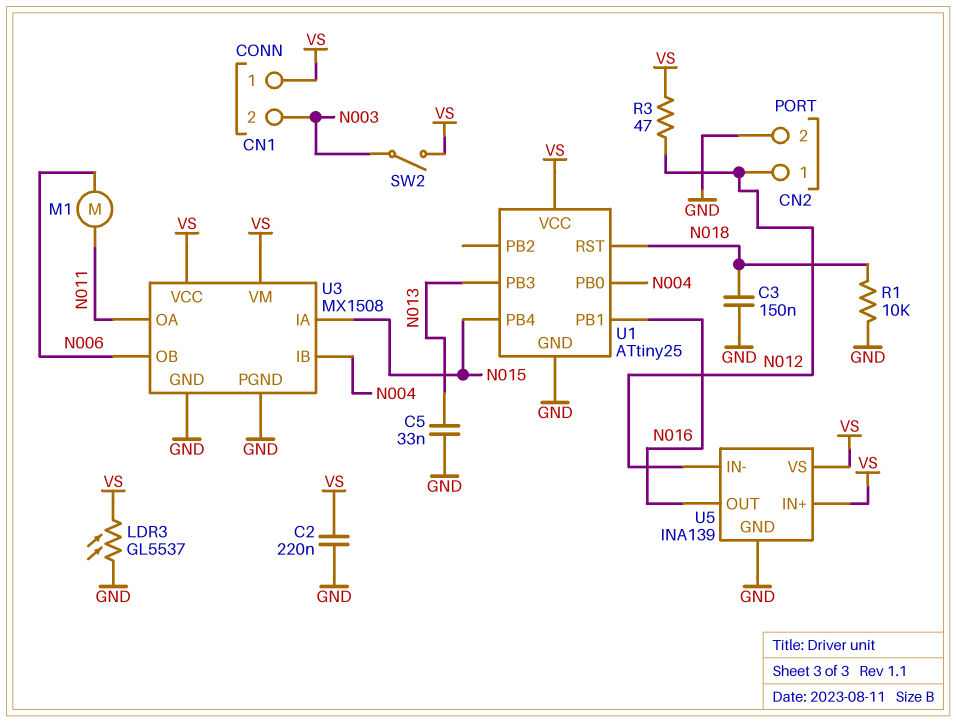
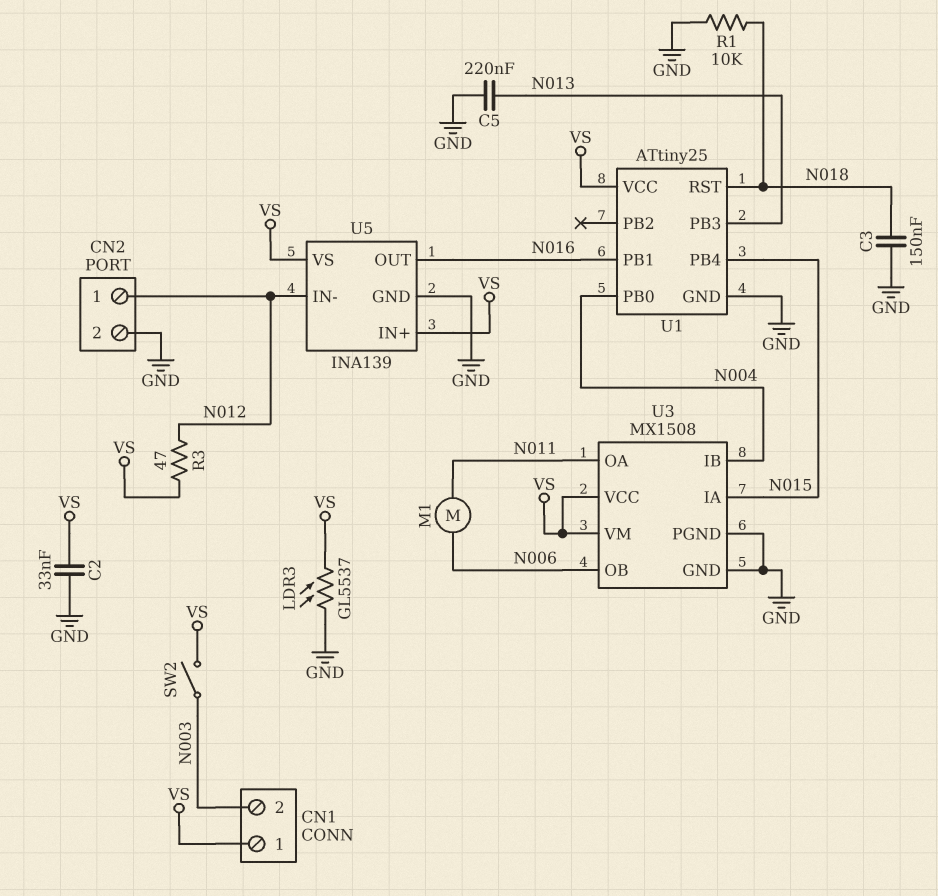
C2: 220nF (GND, VS) -> 33nF (GND, VS)
C5: 33nF (GND, N013) -> 220nF (GND, N013)

